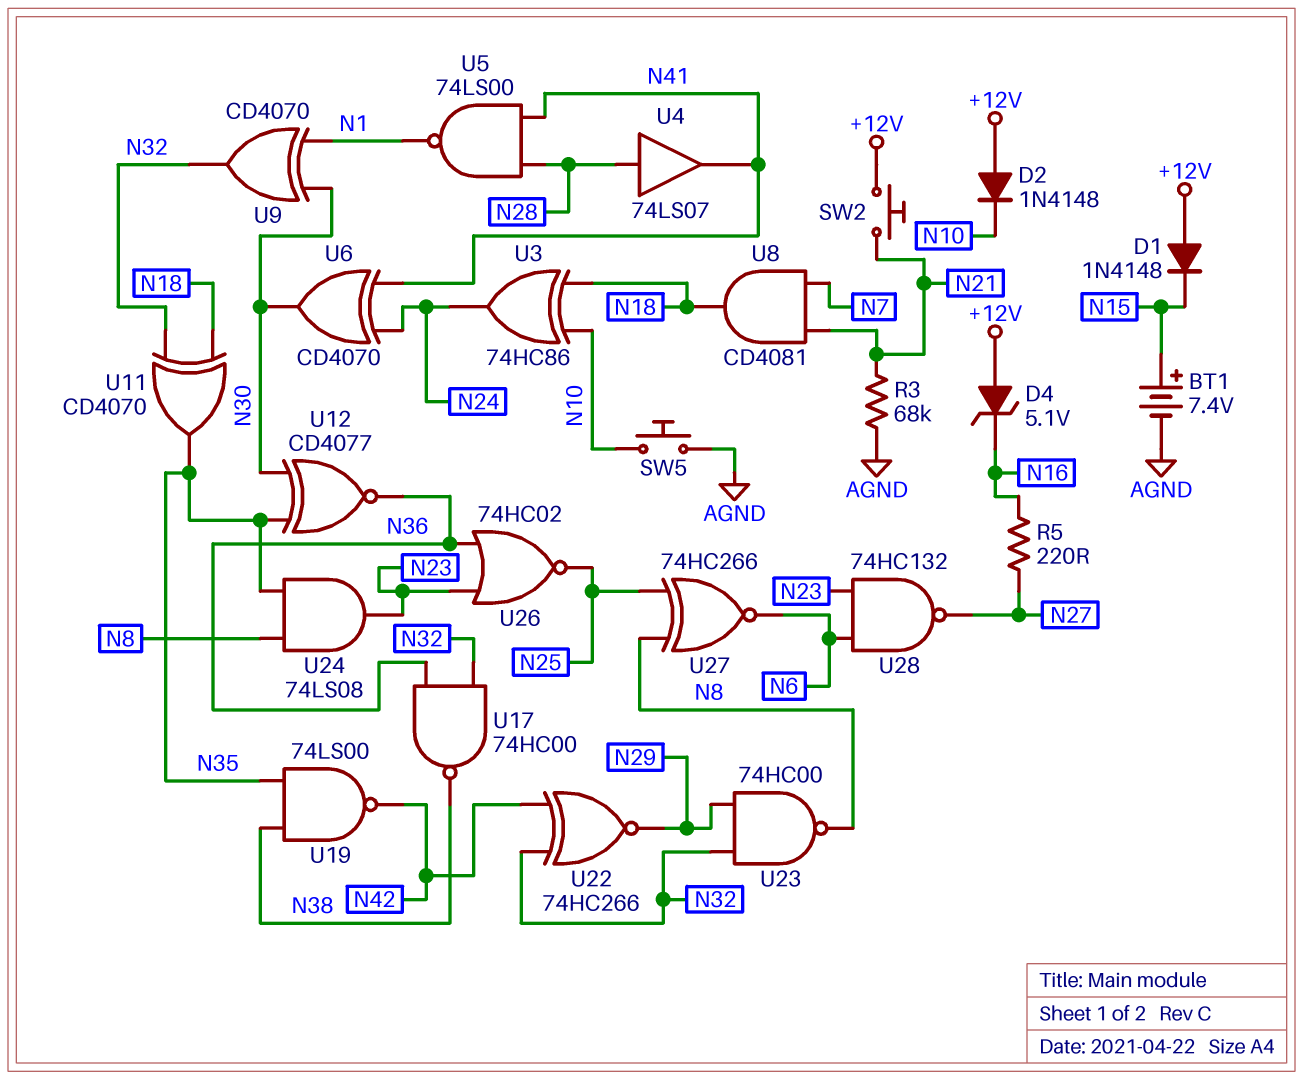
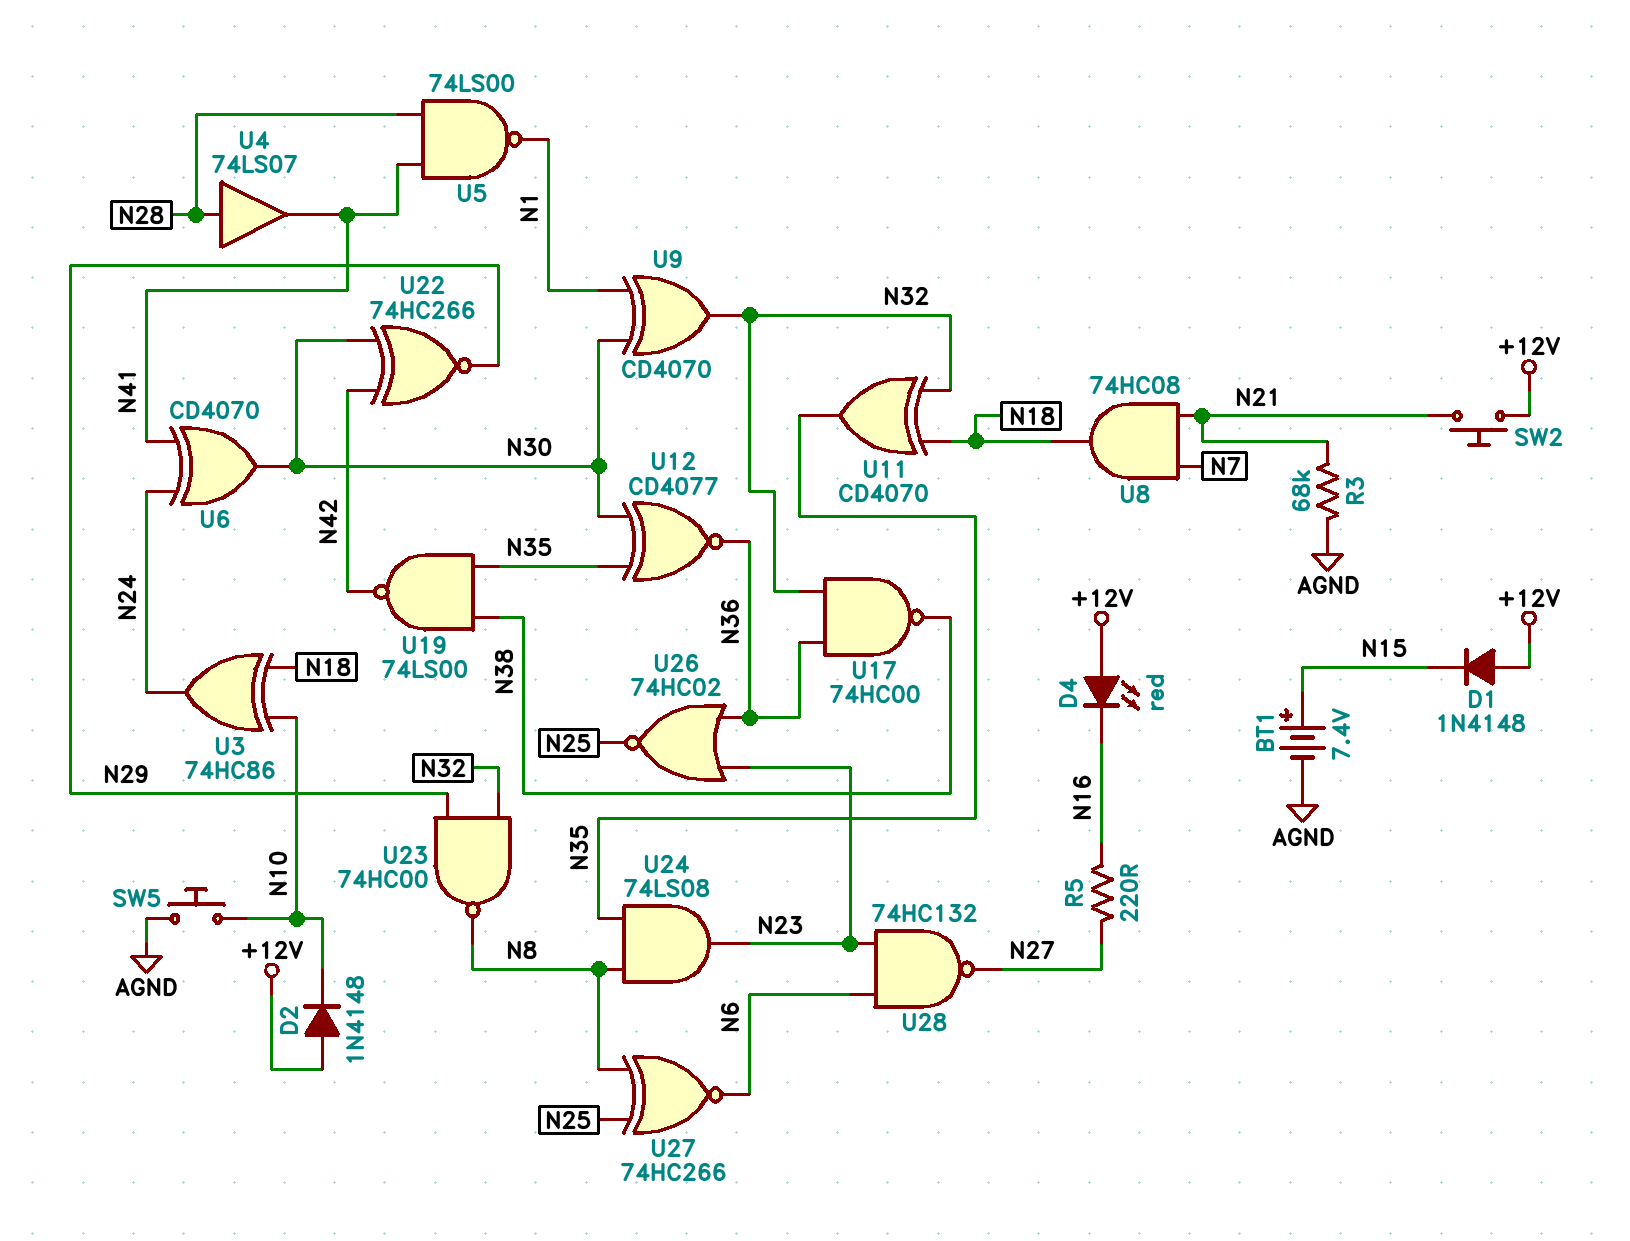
D4: zener 5.1V (A +12V, K N16) -> LED red (A +12V, K N16)
U8: AND CD4081 (in N7, in N21, out N18) -> AND 74HC08 (in N7, in N21, out N18)
U22: XNOR 74HC266 (in N32, in N42, out N29) -> XNOR 74HC266 (in N30, in N42, out N29)

